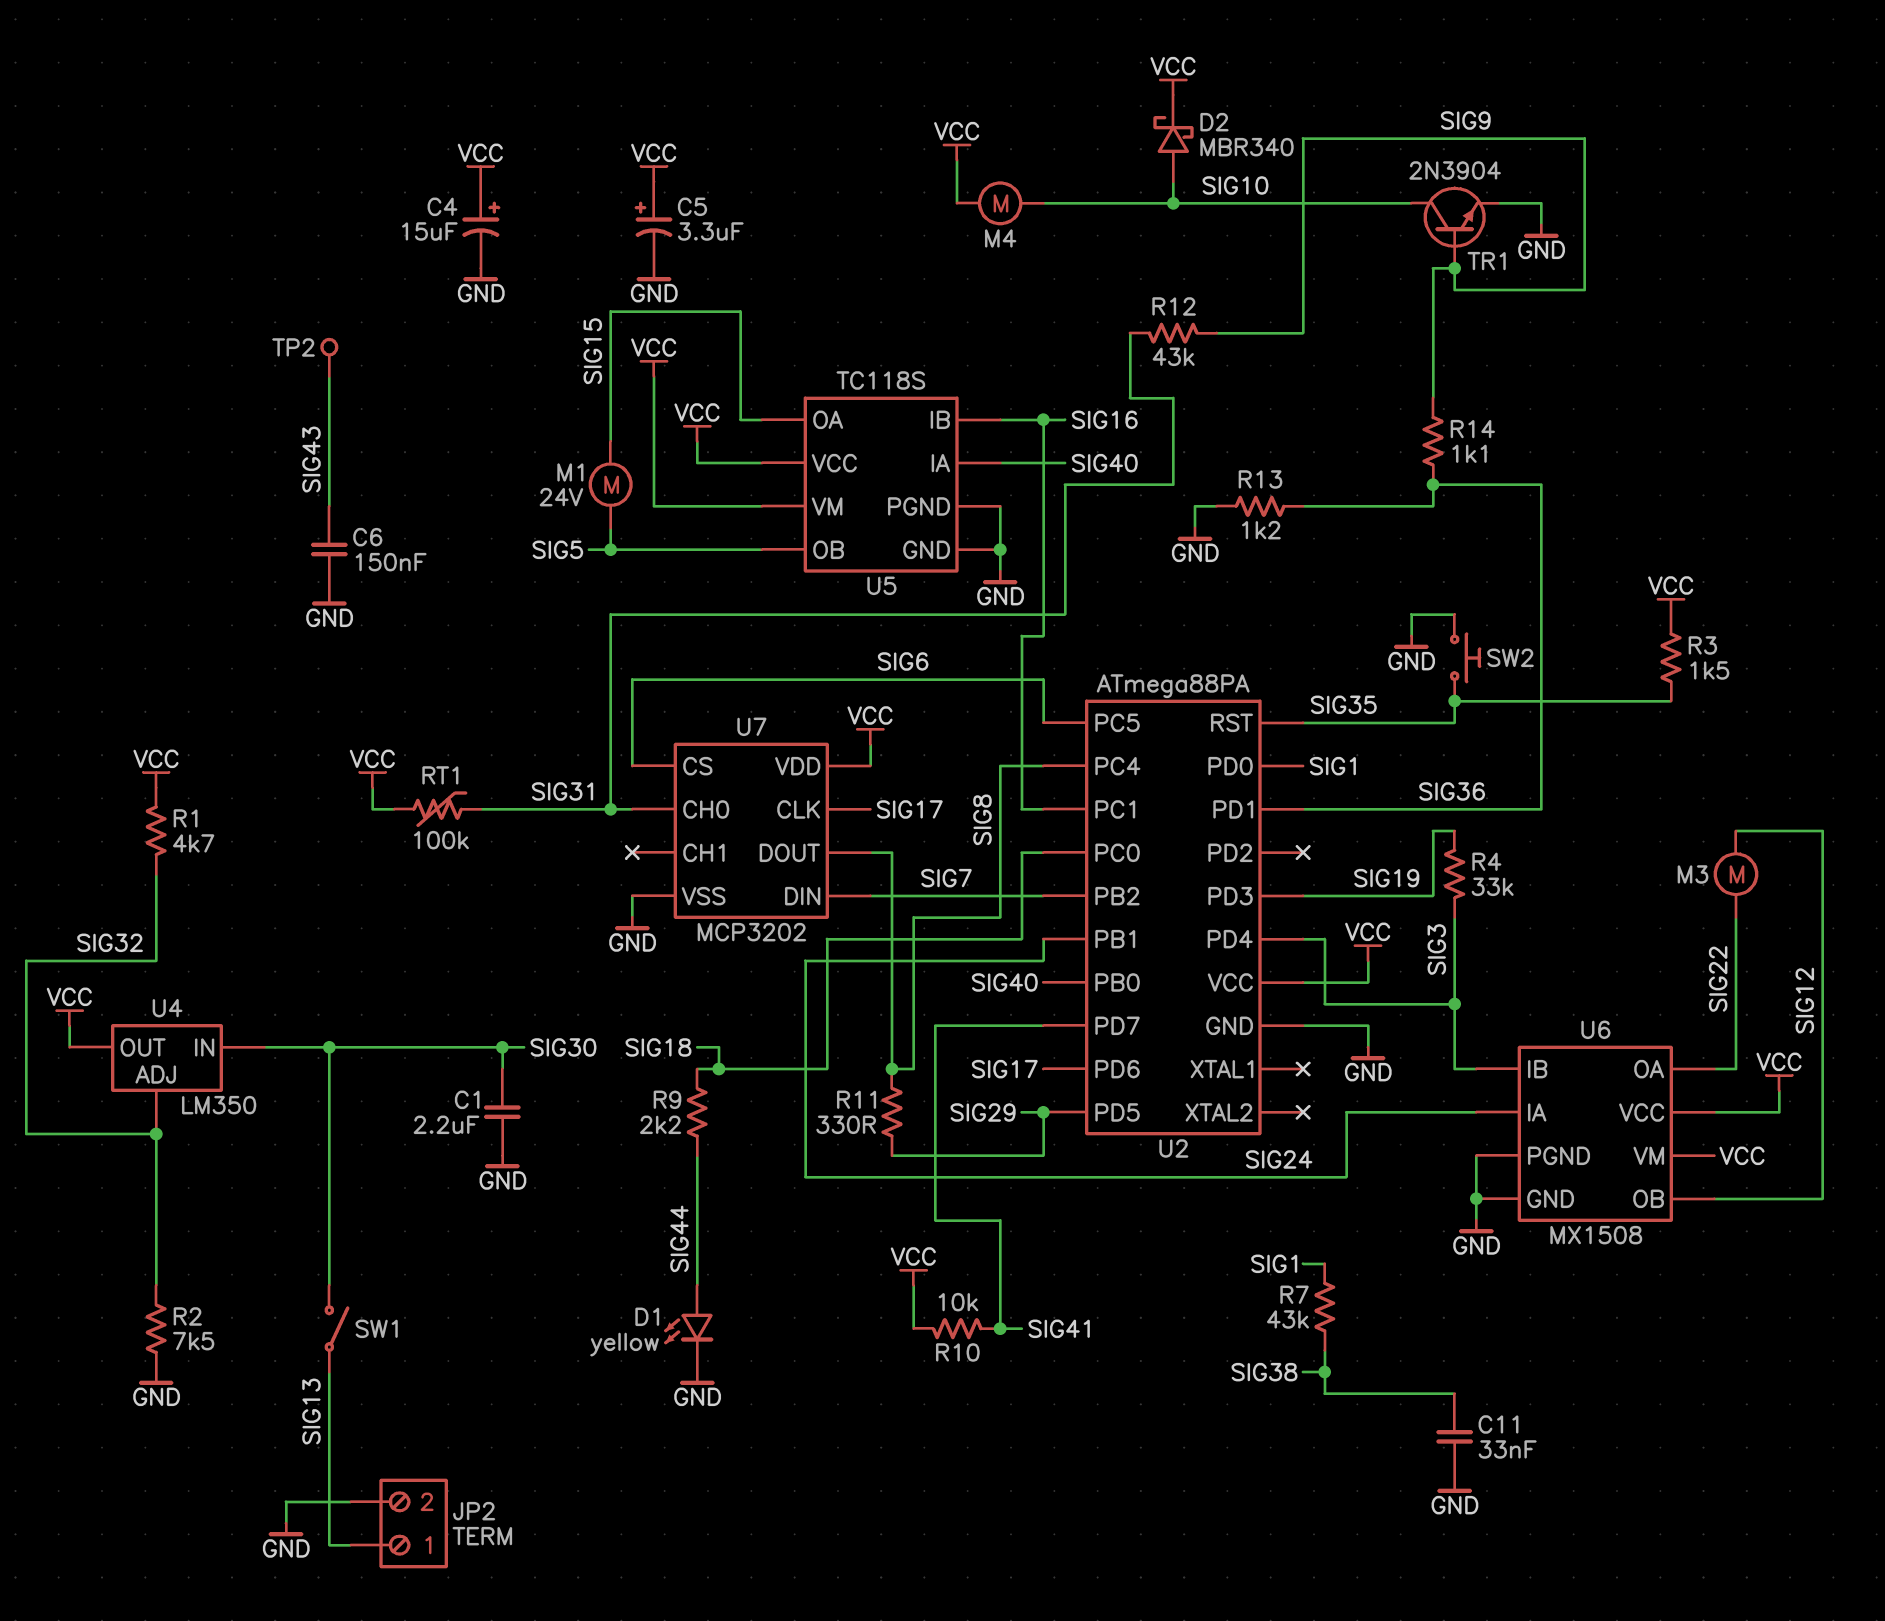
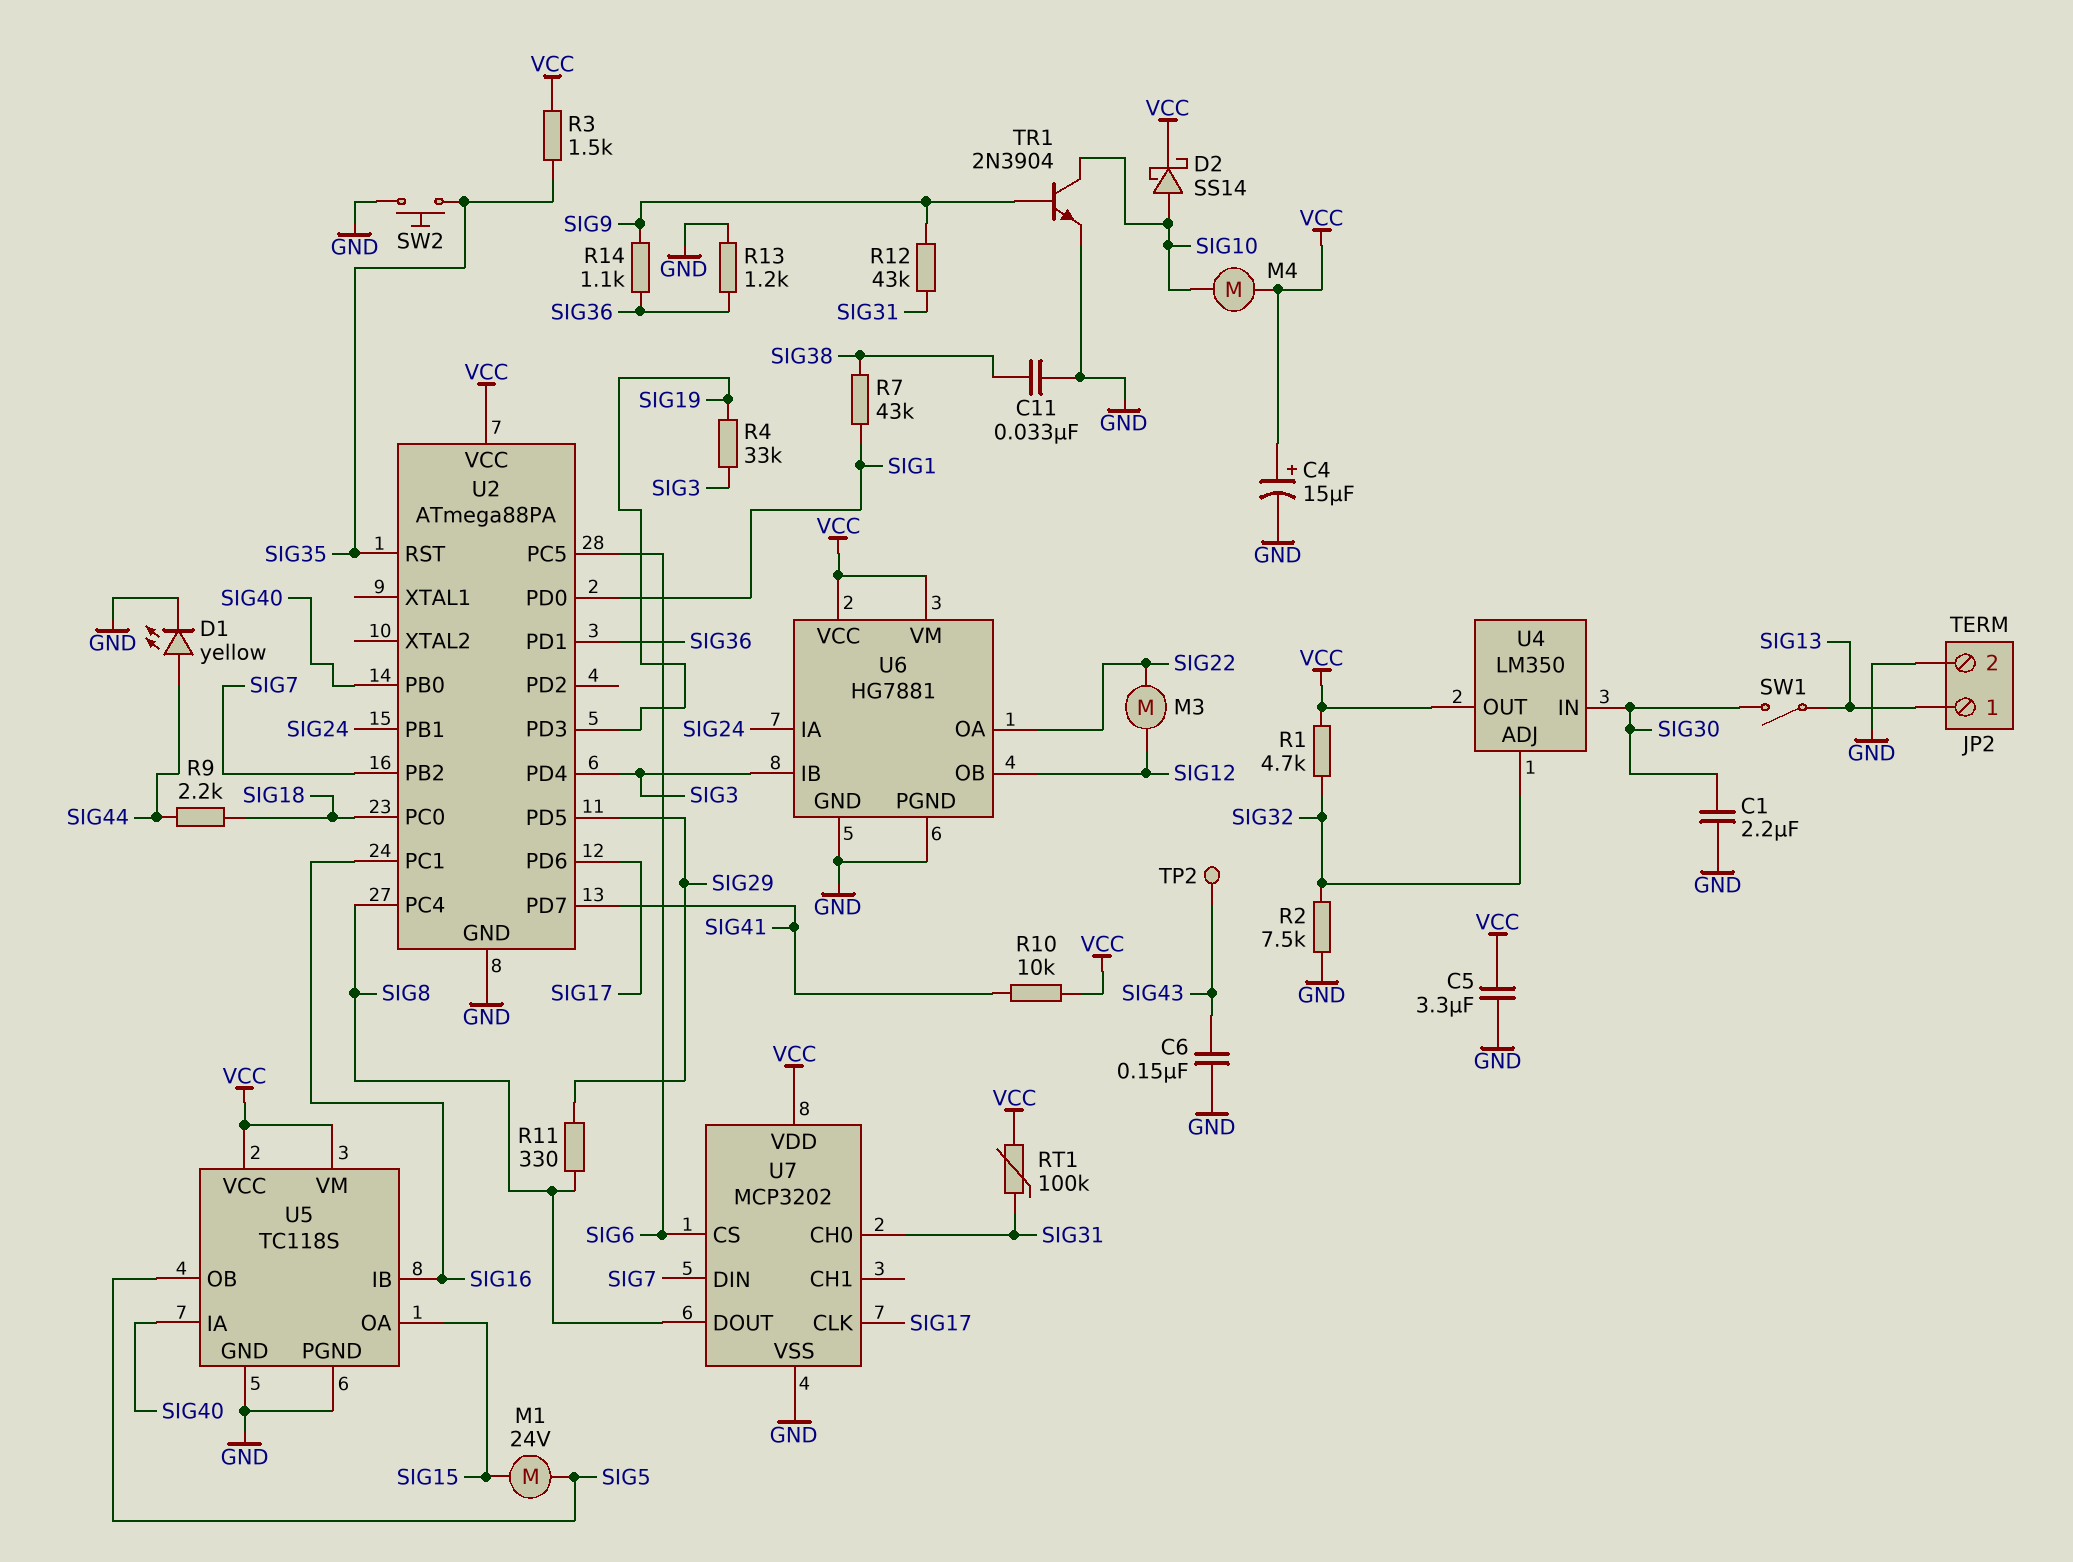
C5: 3.3uF (plus VCC, minus GND) -> 3.3uF (GND, VCC)
D2: schottky MBR340 (A SIG10, K VCC) -> schottky SS14 (A SIG10, K VCC)
U6: MX1508 -> HG7881

